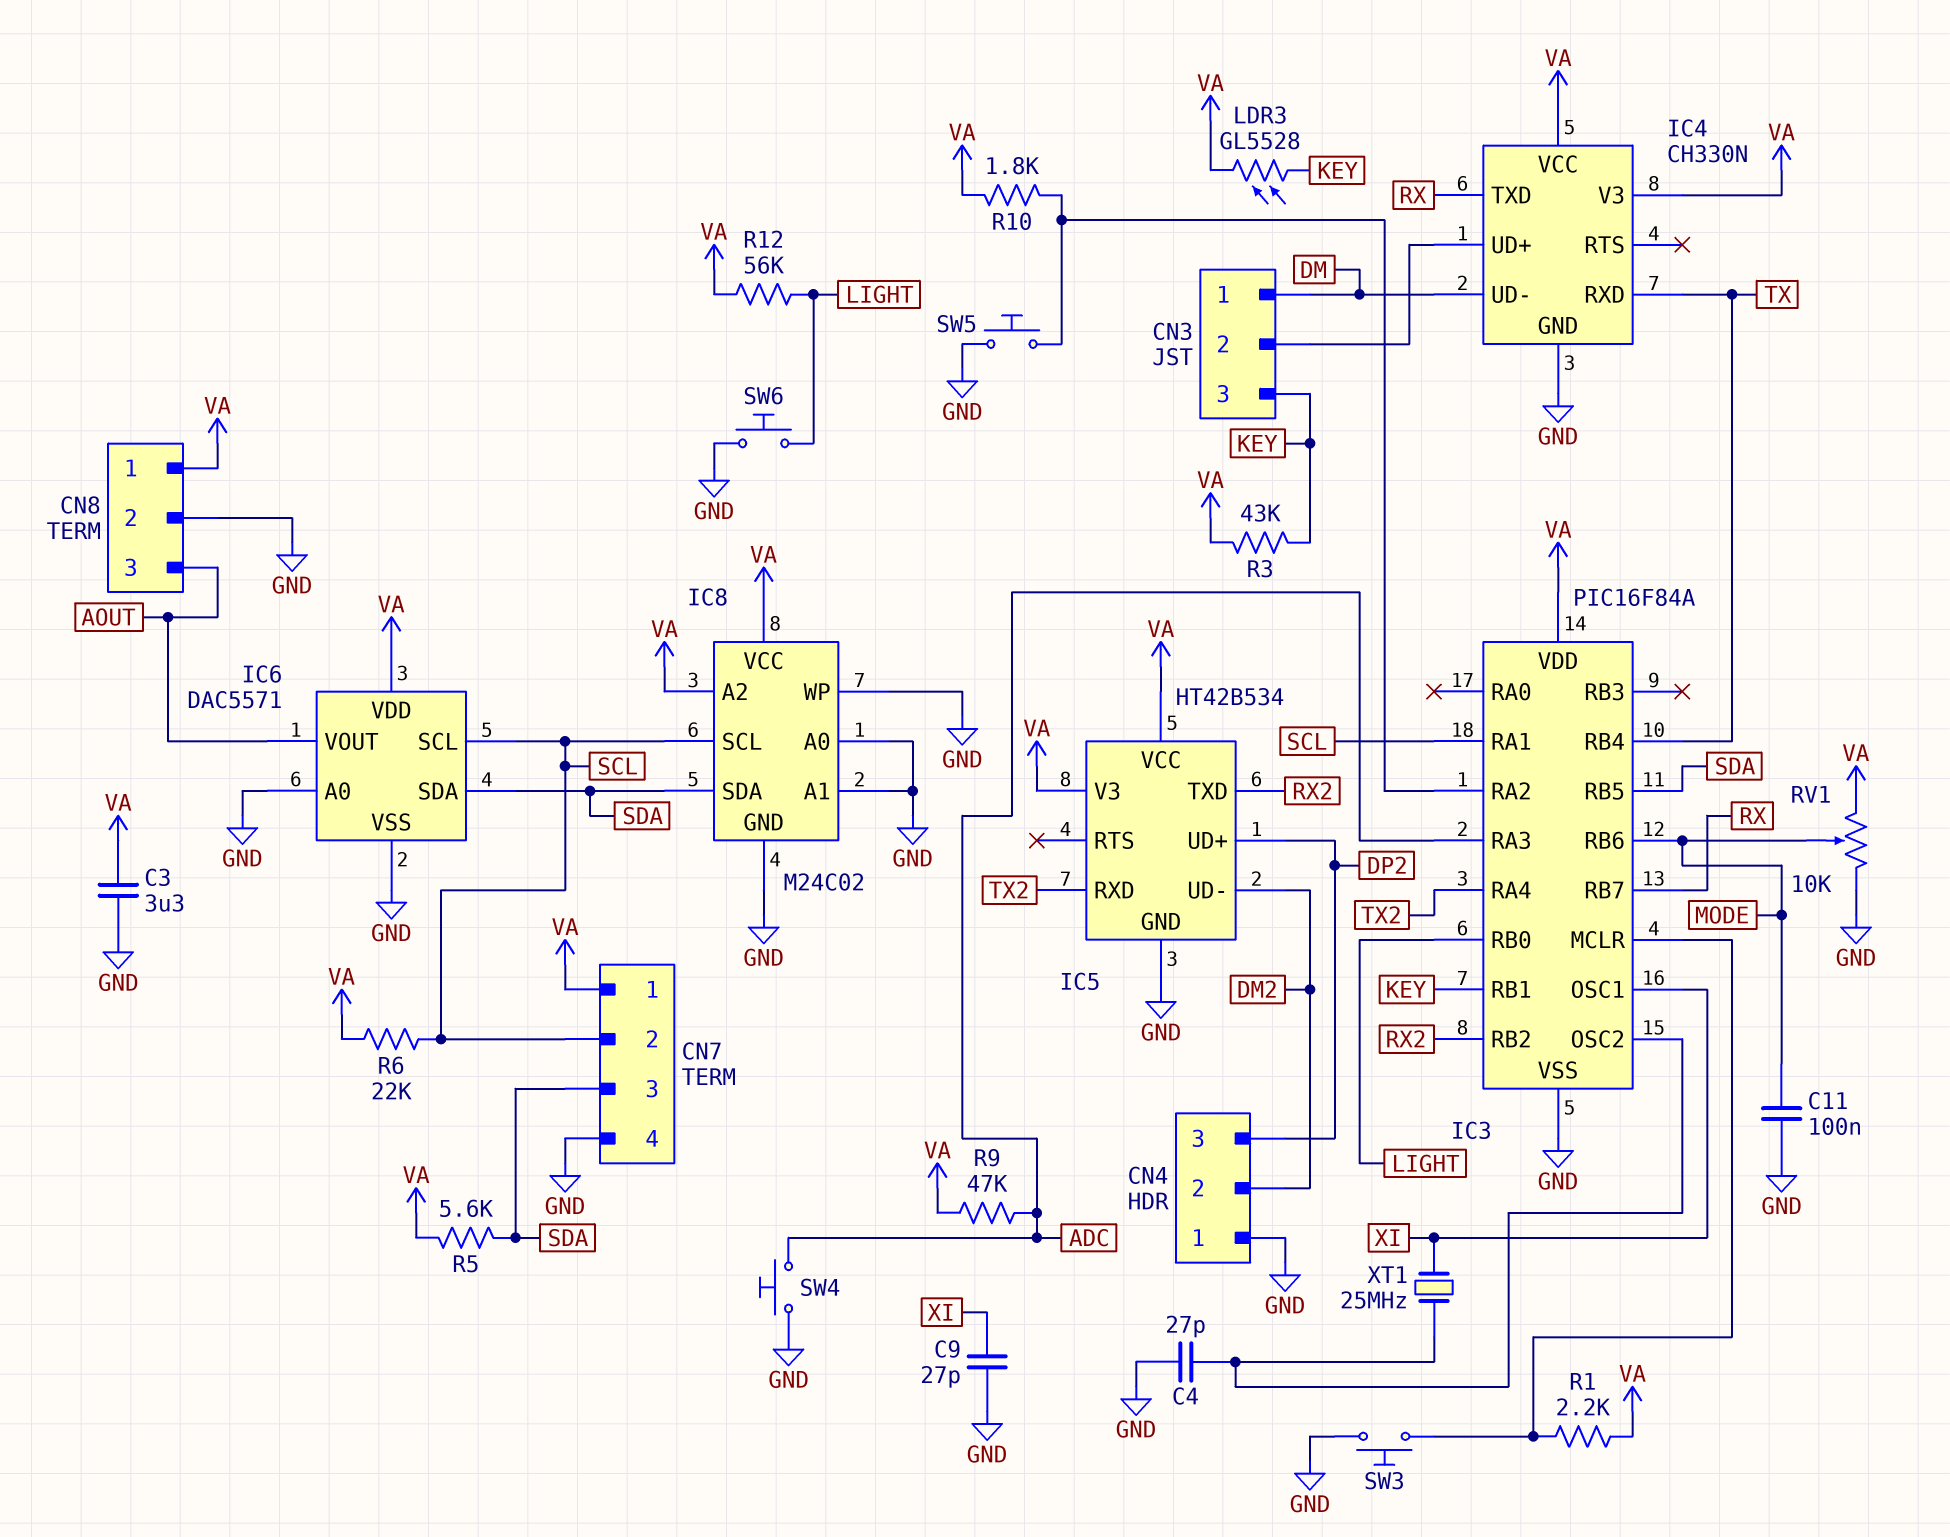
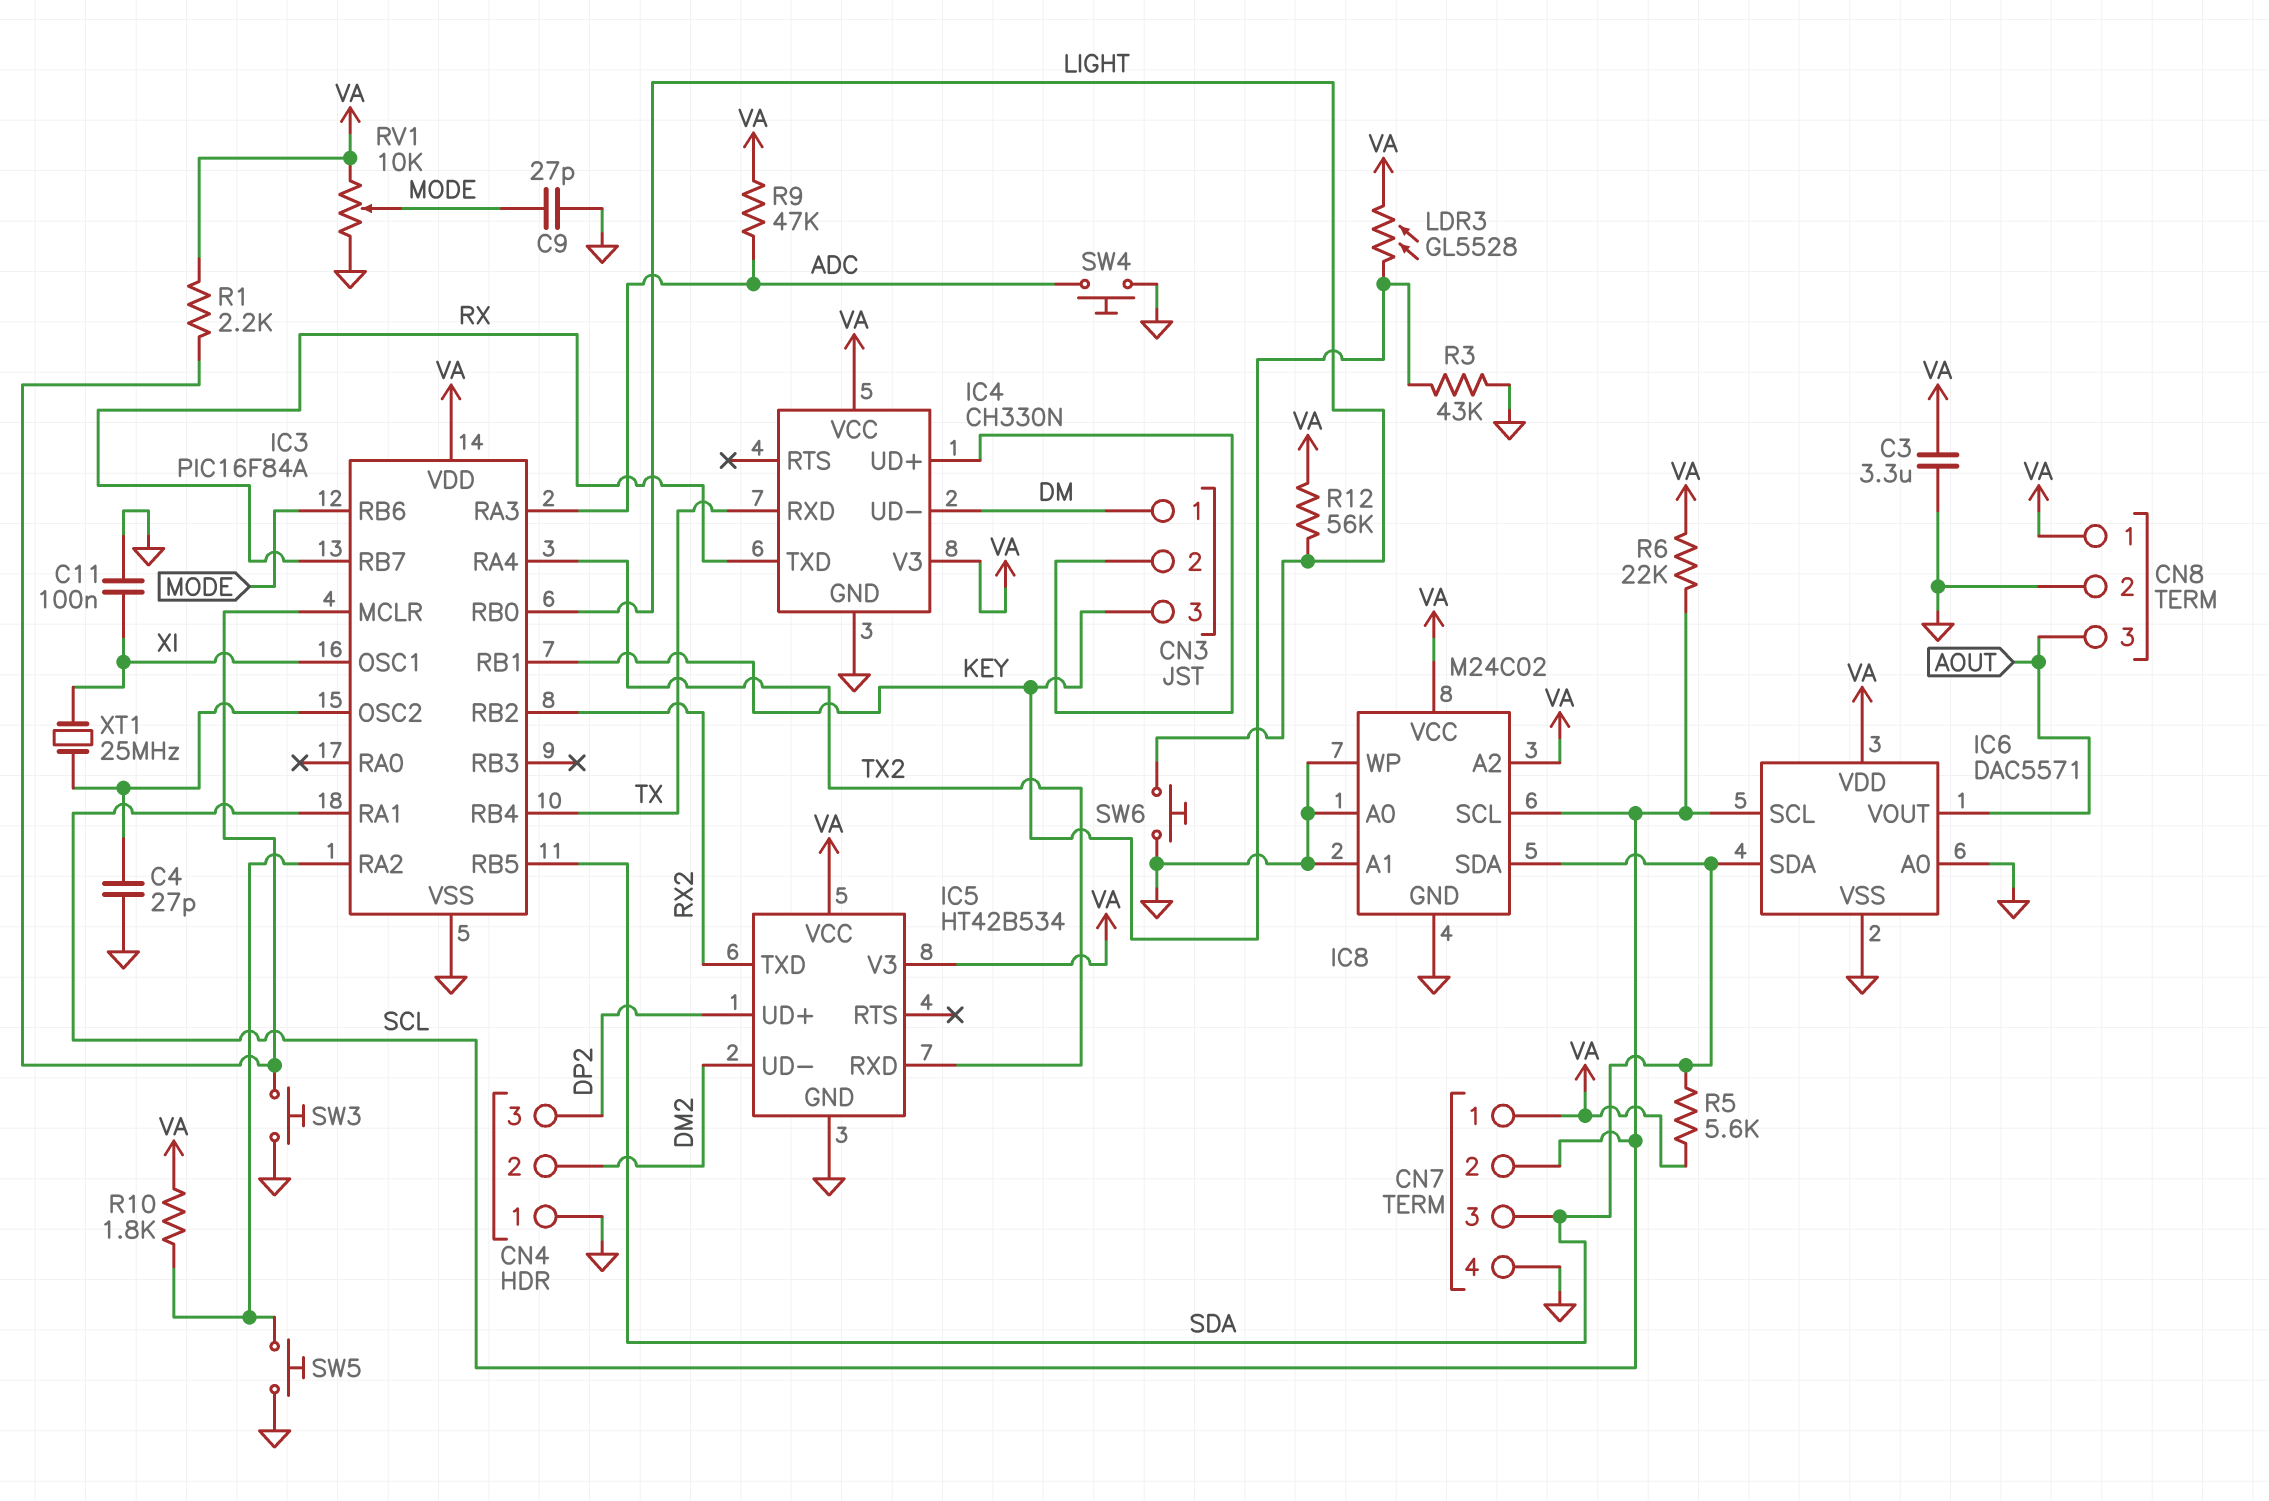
C9: 27pF (GND, XI) -> 27pF (GND, MODE)
C11: 100nF (GND, MODE) -> 100nF (GND, XI)
R3: 43k (KEY, VA) -> 43k (GND, KEY)

